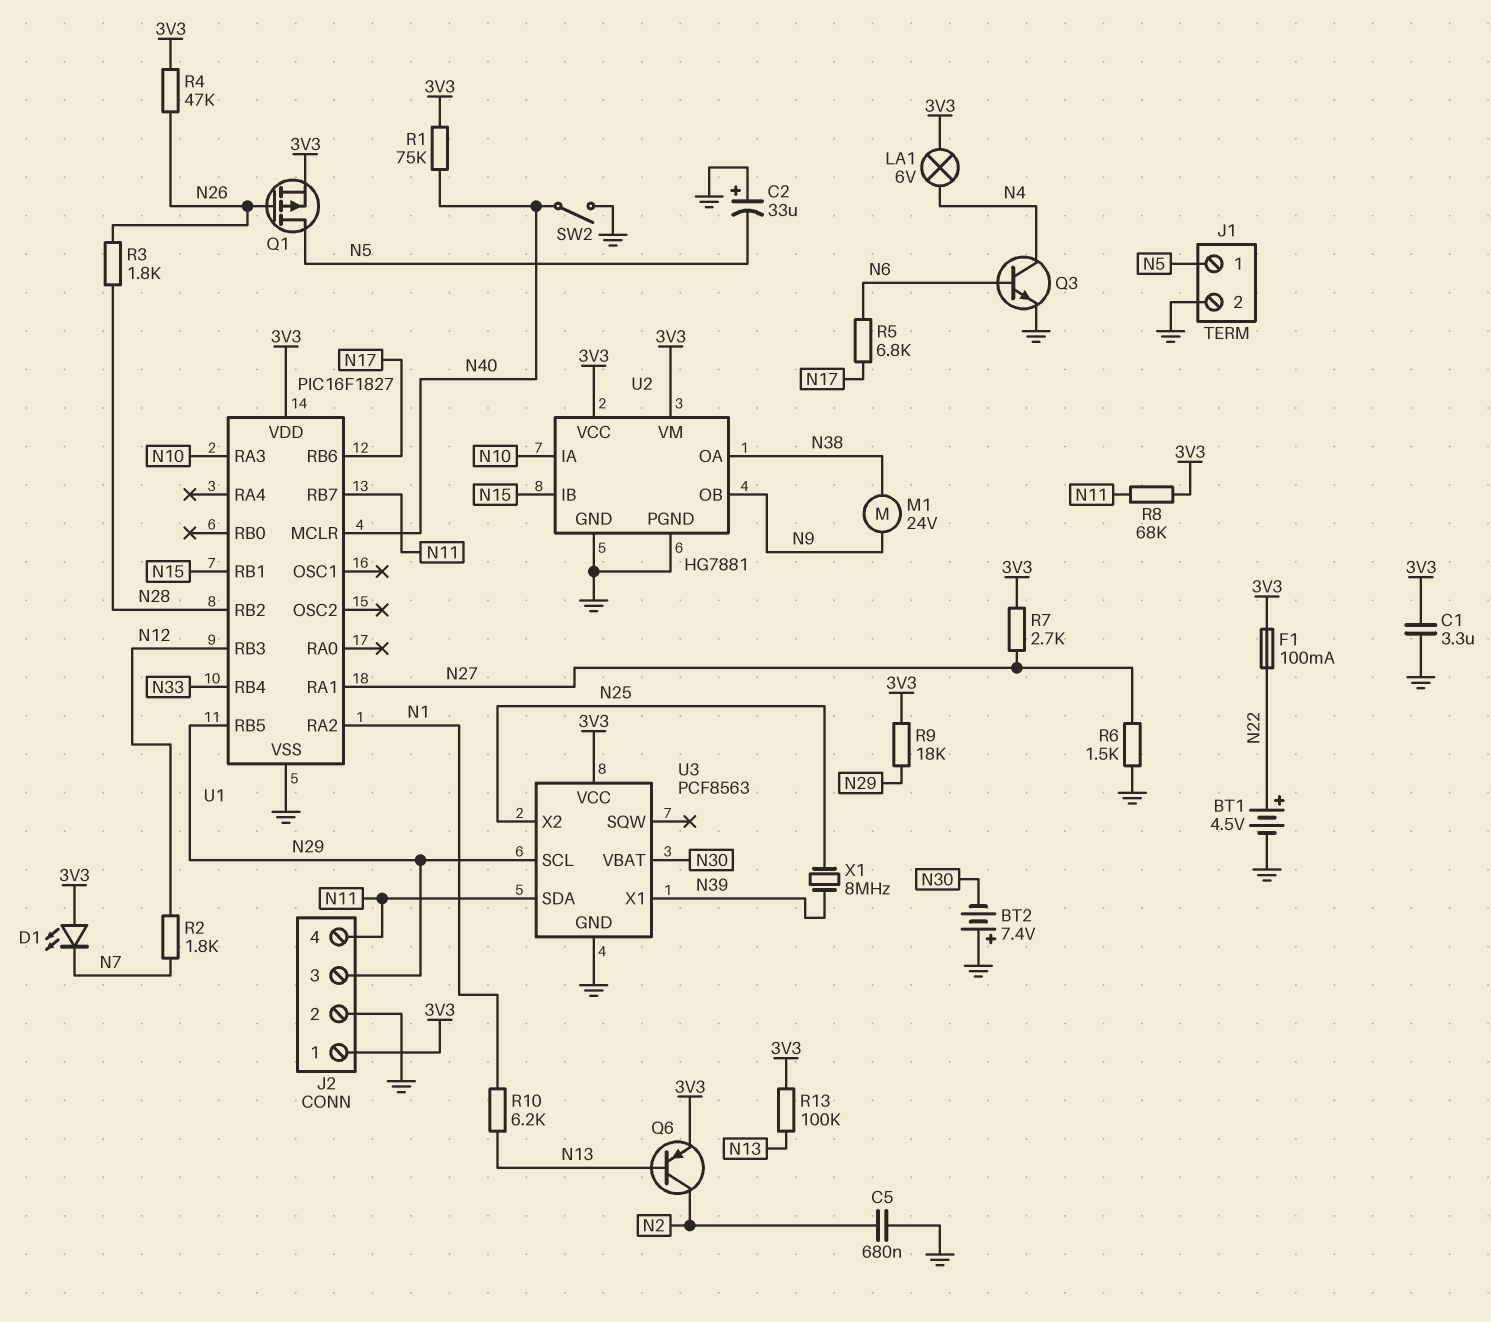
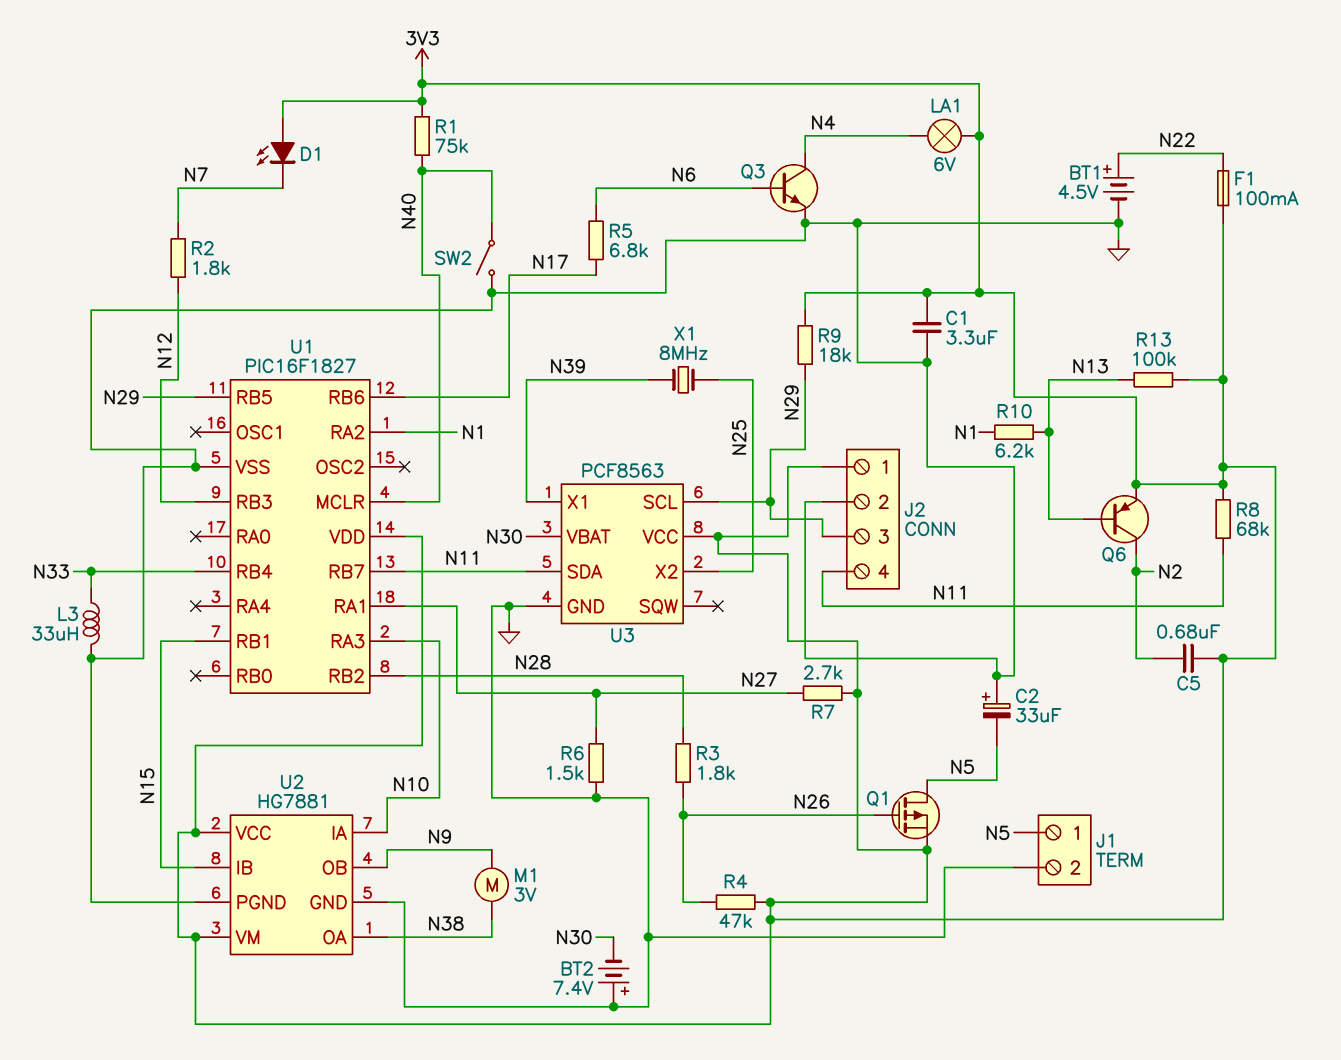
C5: 680nF (GND, N2) -> 680nF (3V3, N2)
L3: none -> 33uH (GND, N33)
M1: motor 24V (N9, N38) -> motor 3V (N9, N38)

